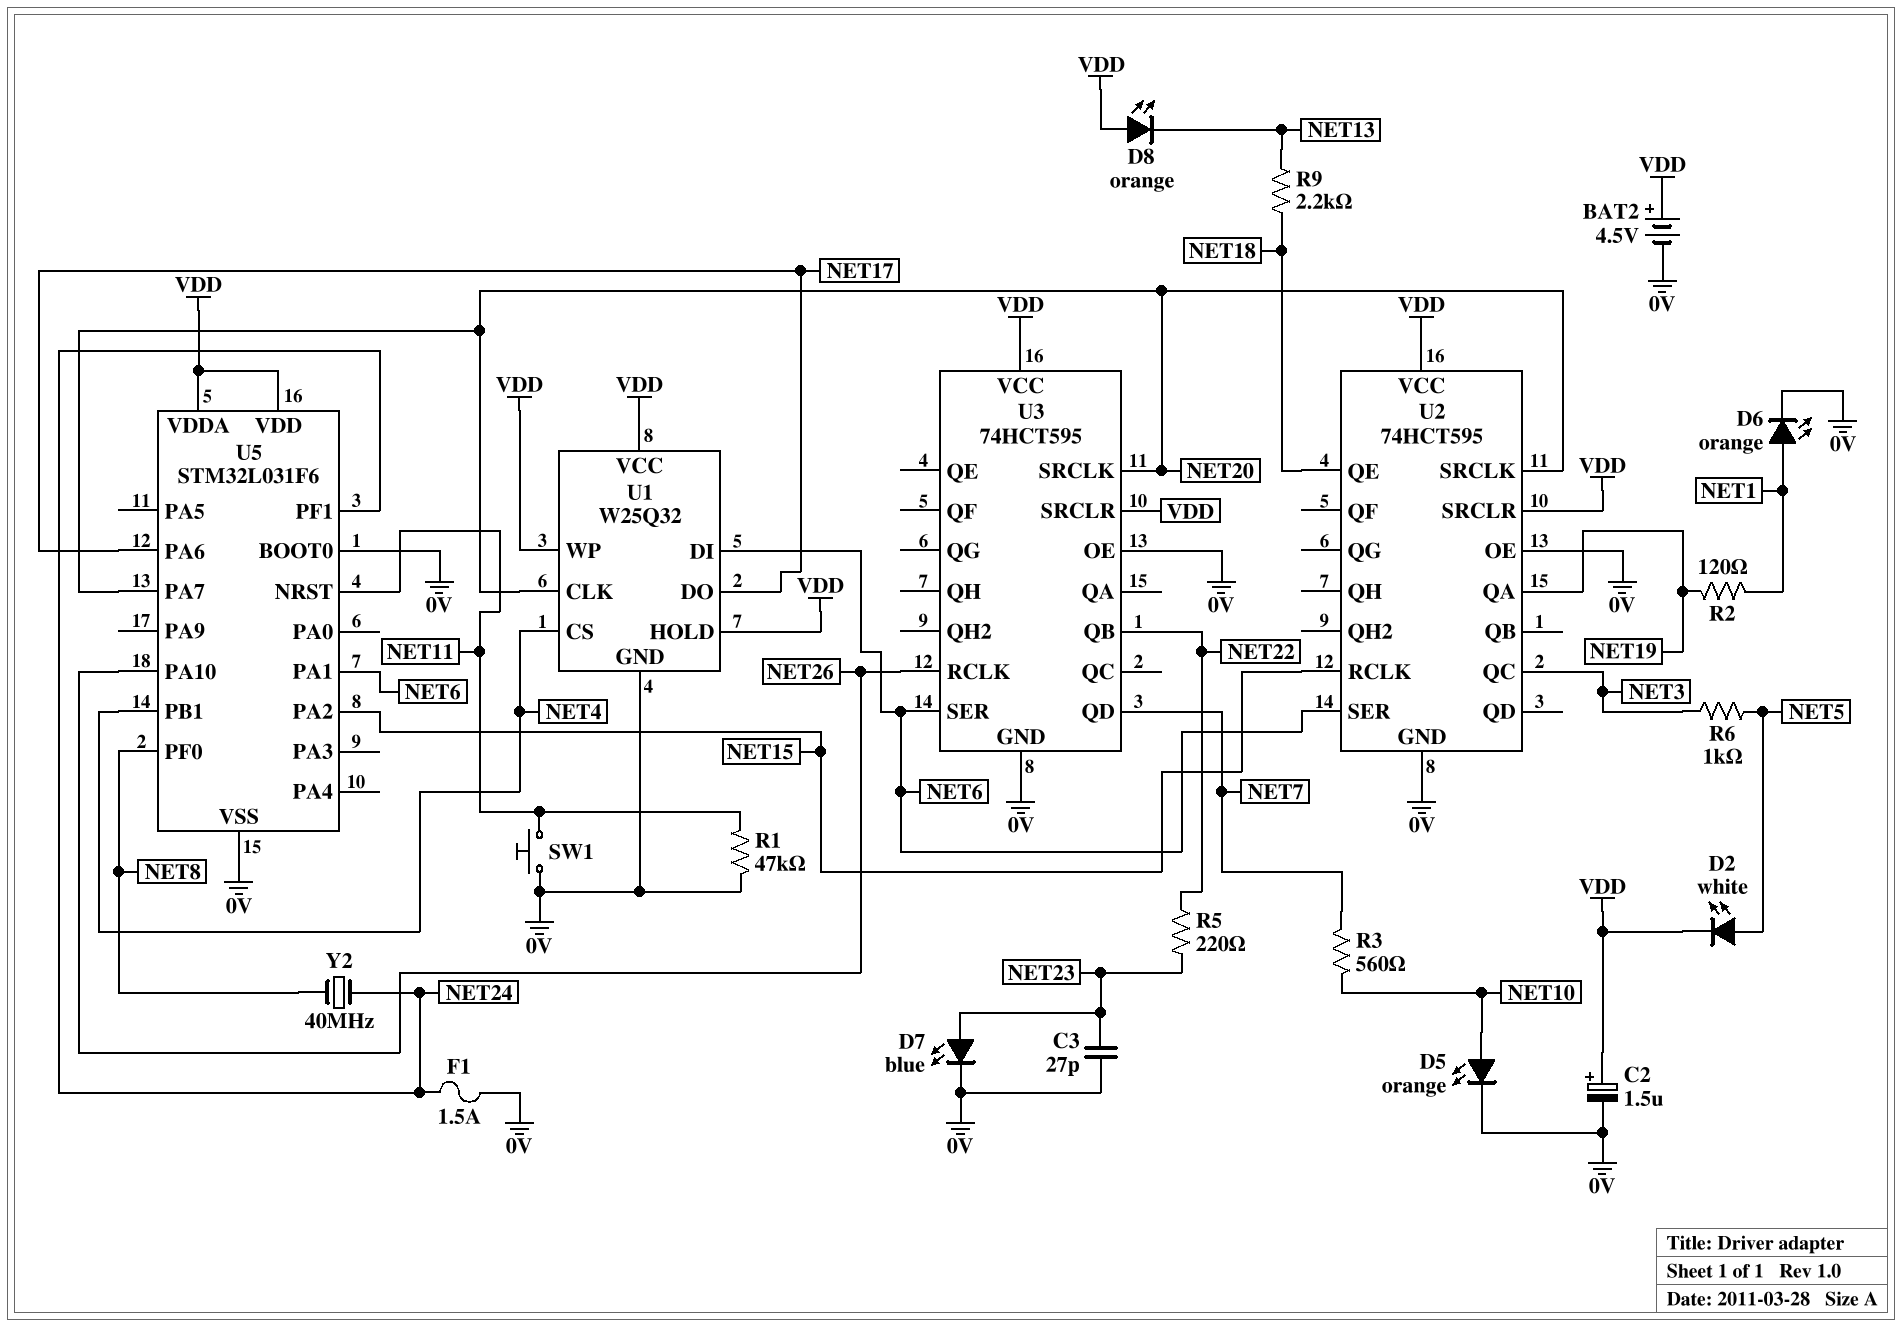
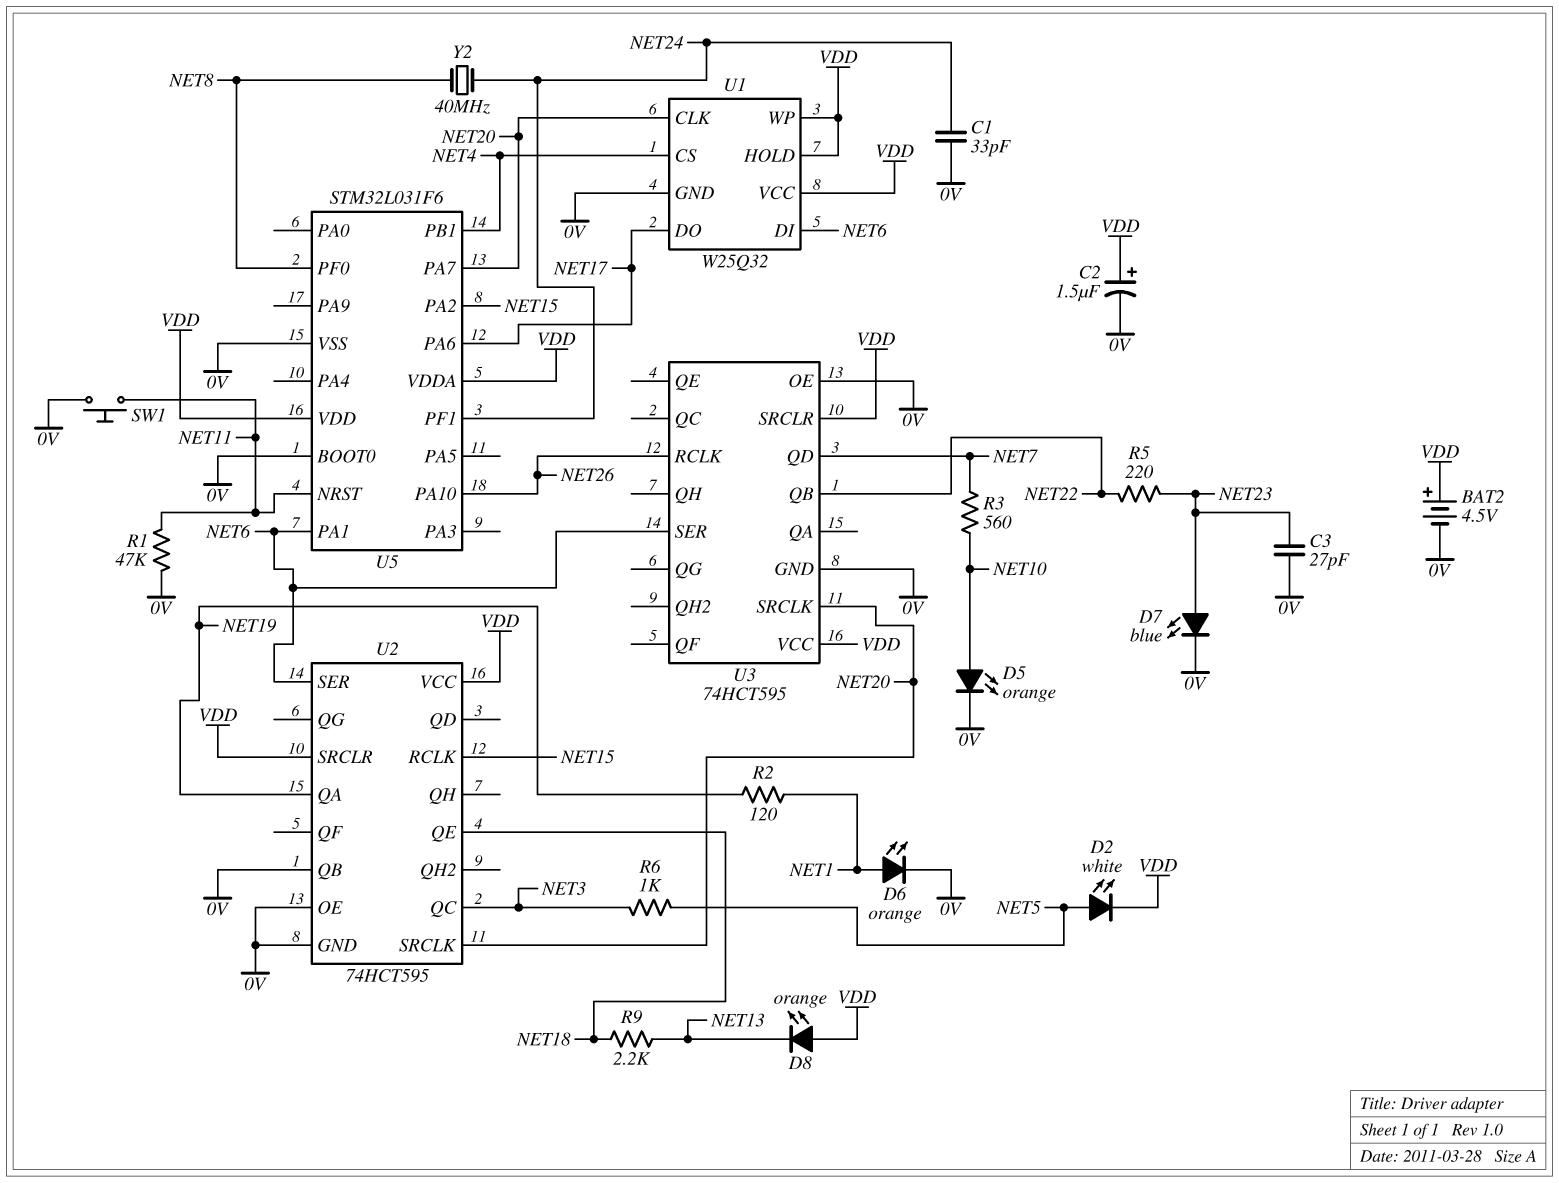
C1: none -> 33pF (0V, NET24)
F1: 1.5A (0V, NET24) -> none
U2 pin QB: none -> 0V

